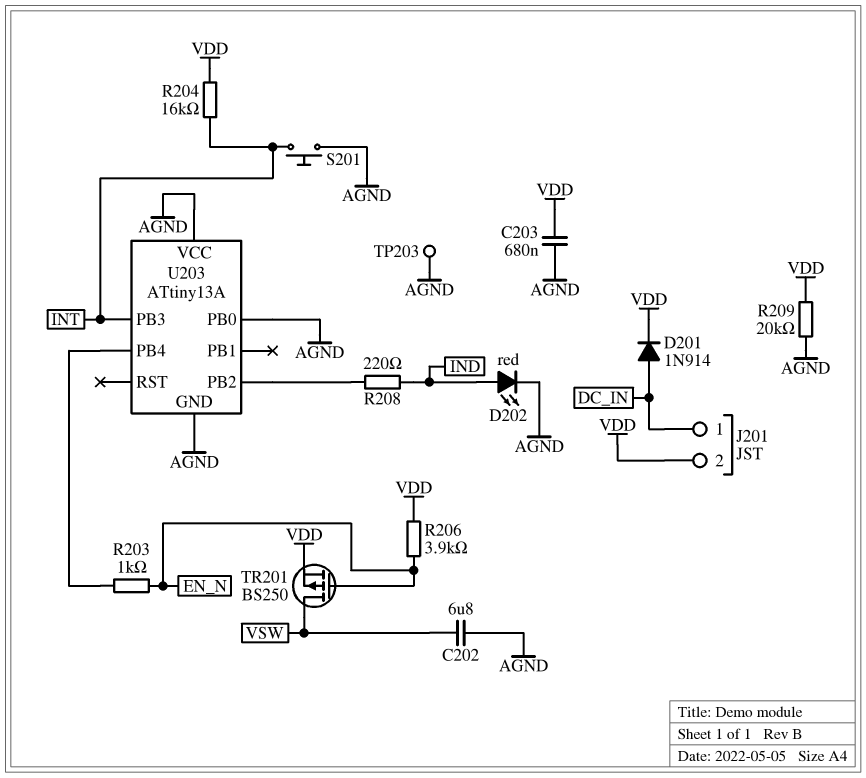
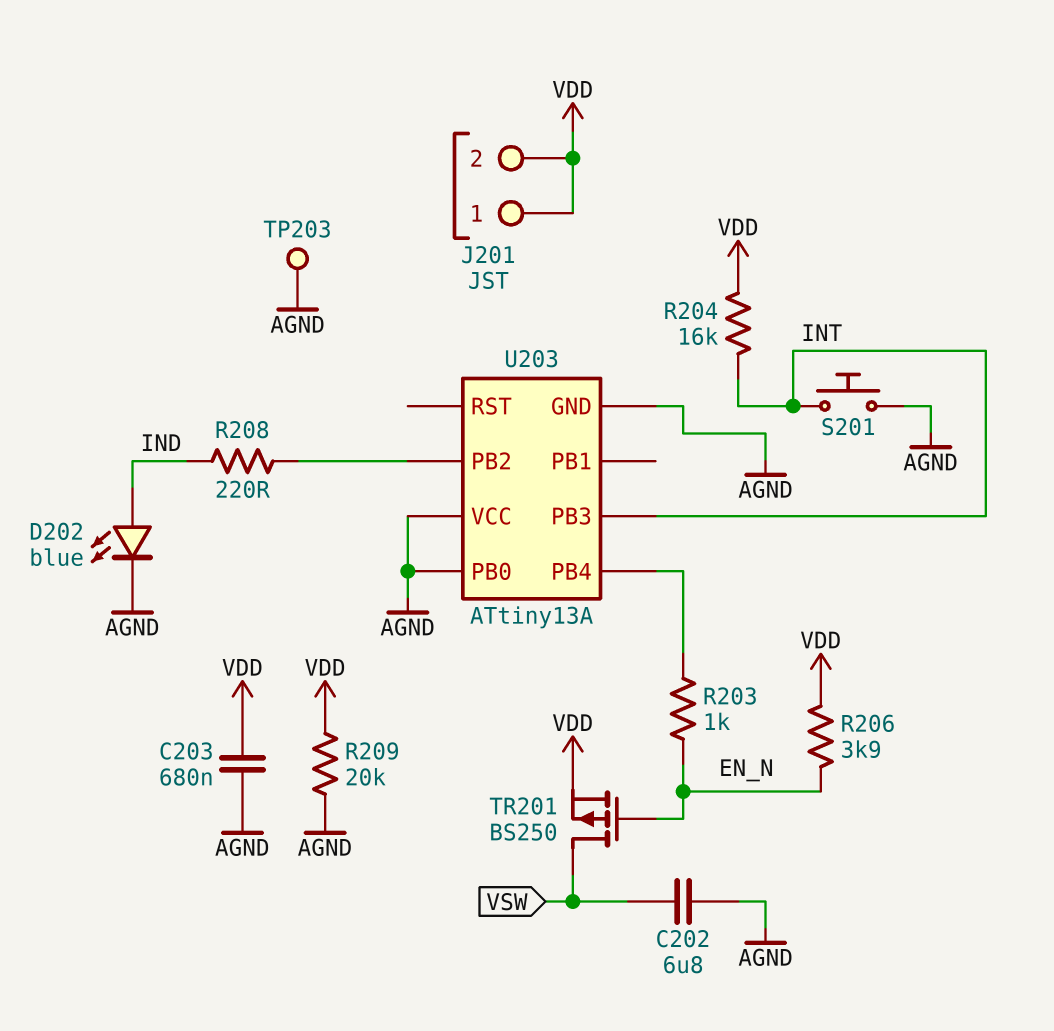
D201: diode 1N914 (A DC_IN, K VDD) -> none
D202: LED red (A IND, K AGND) -> LED blue (A IND, K AGND)
J201 pin 1: DC_IN -> VDD

